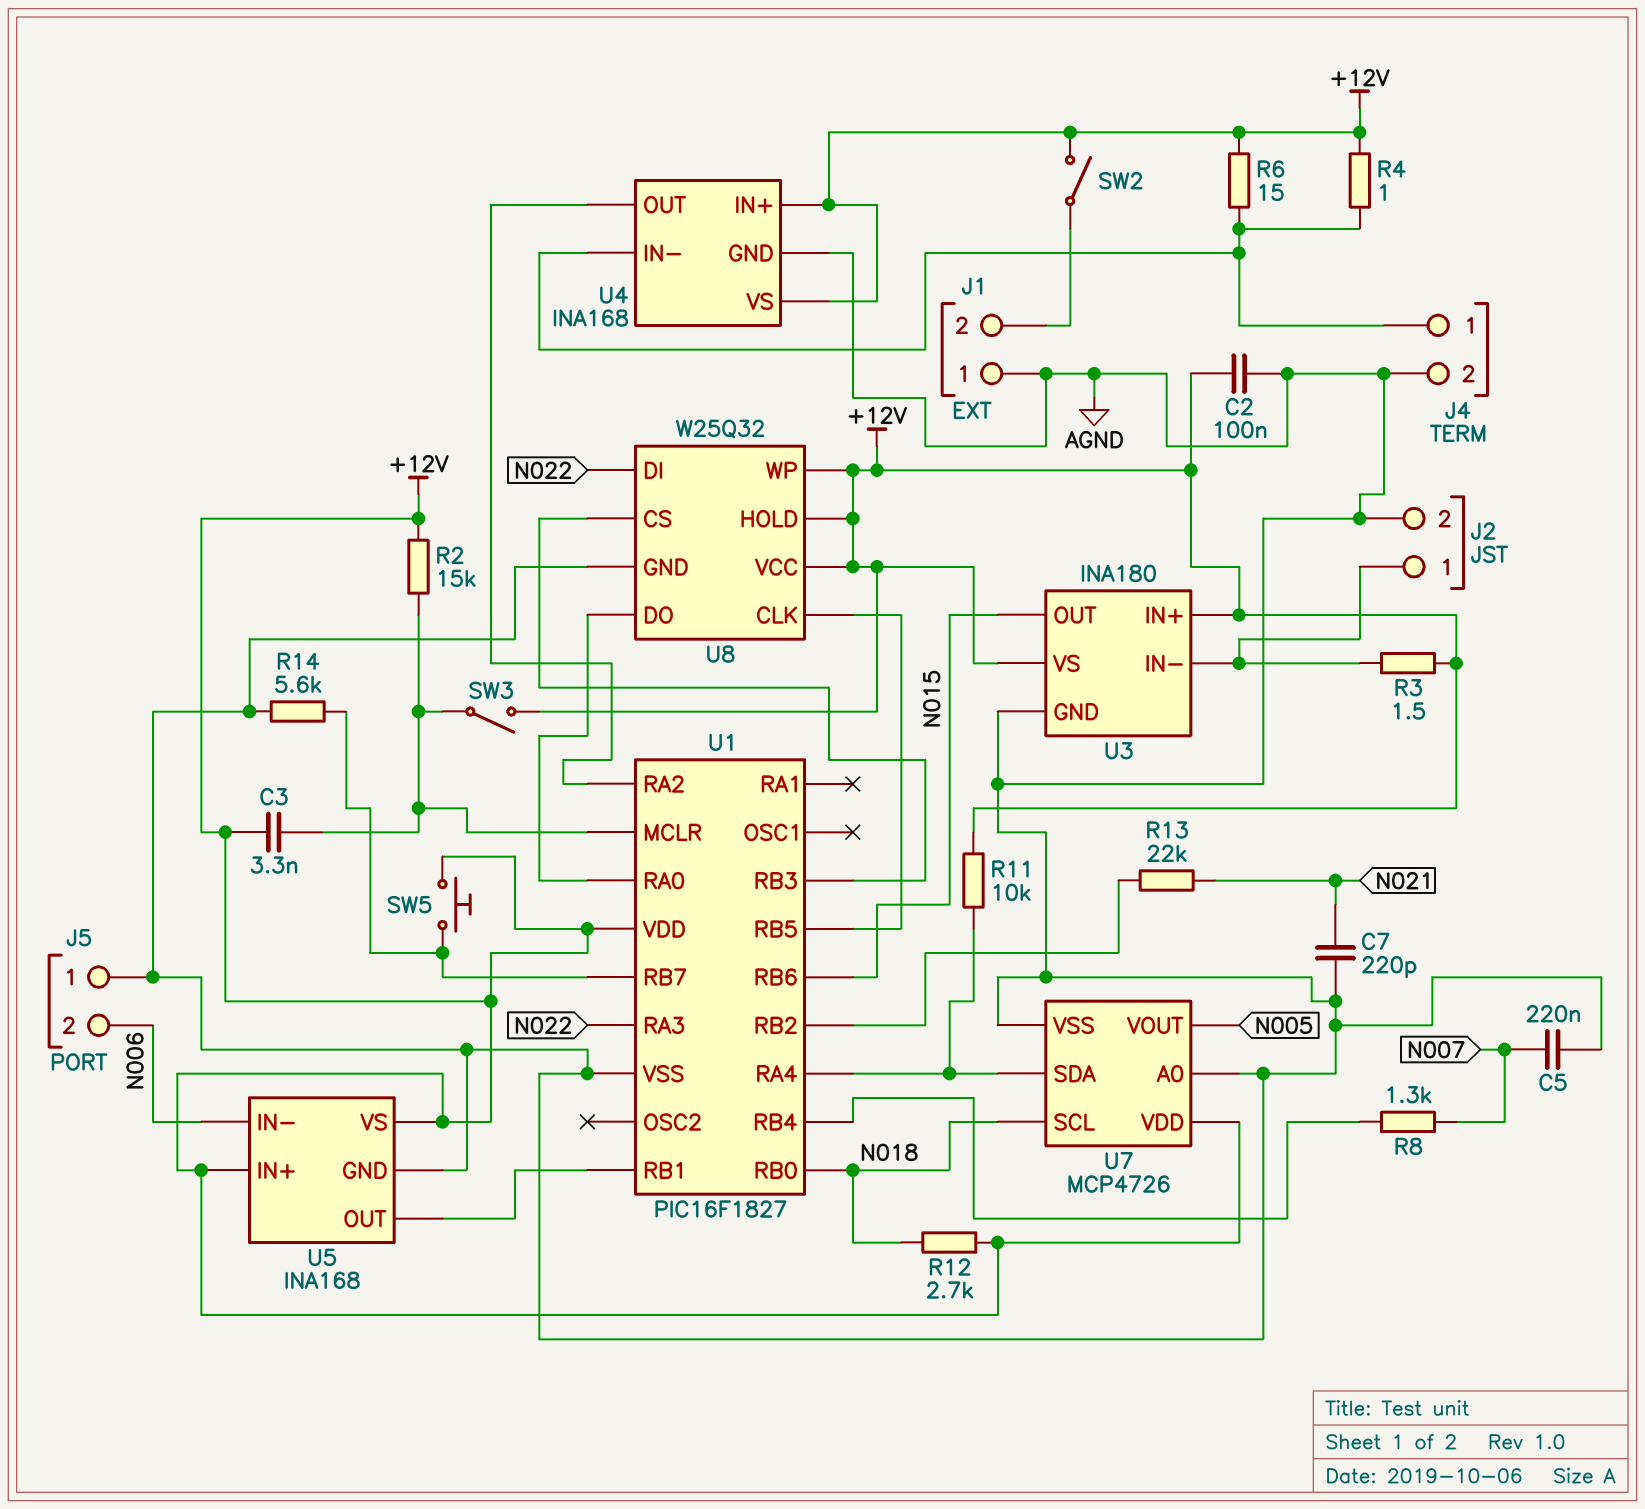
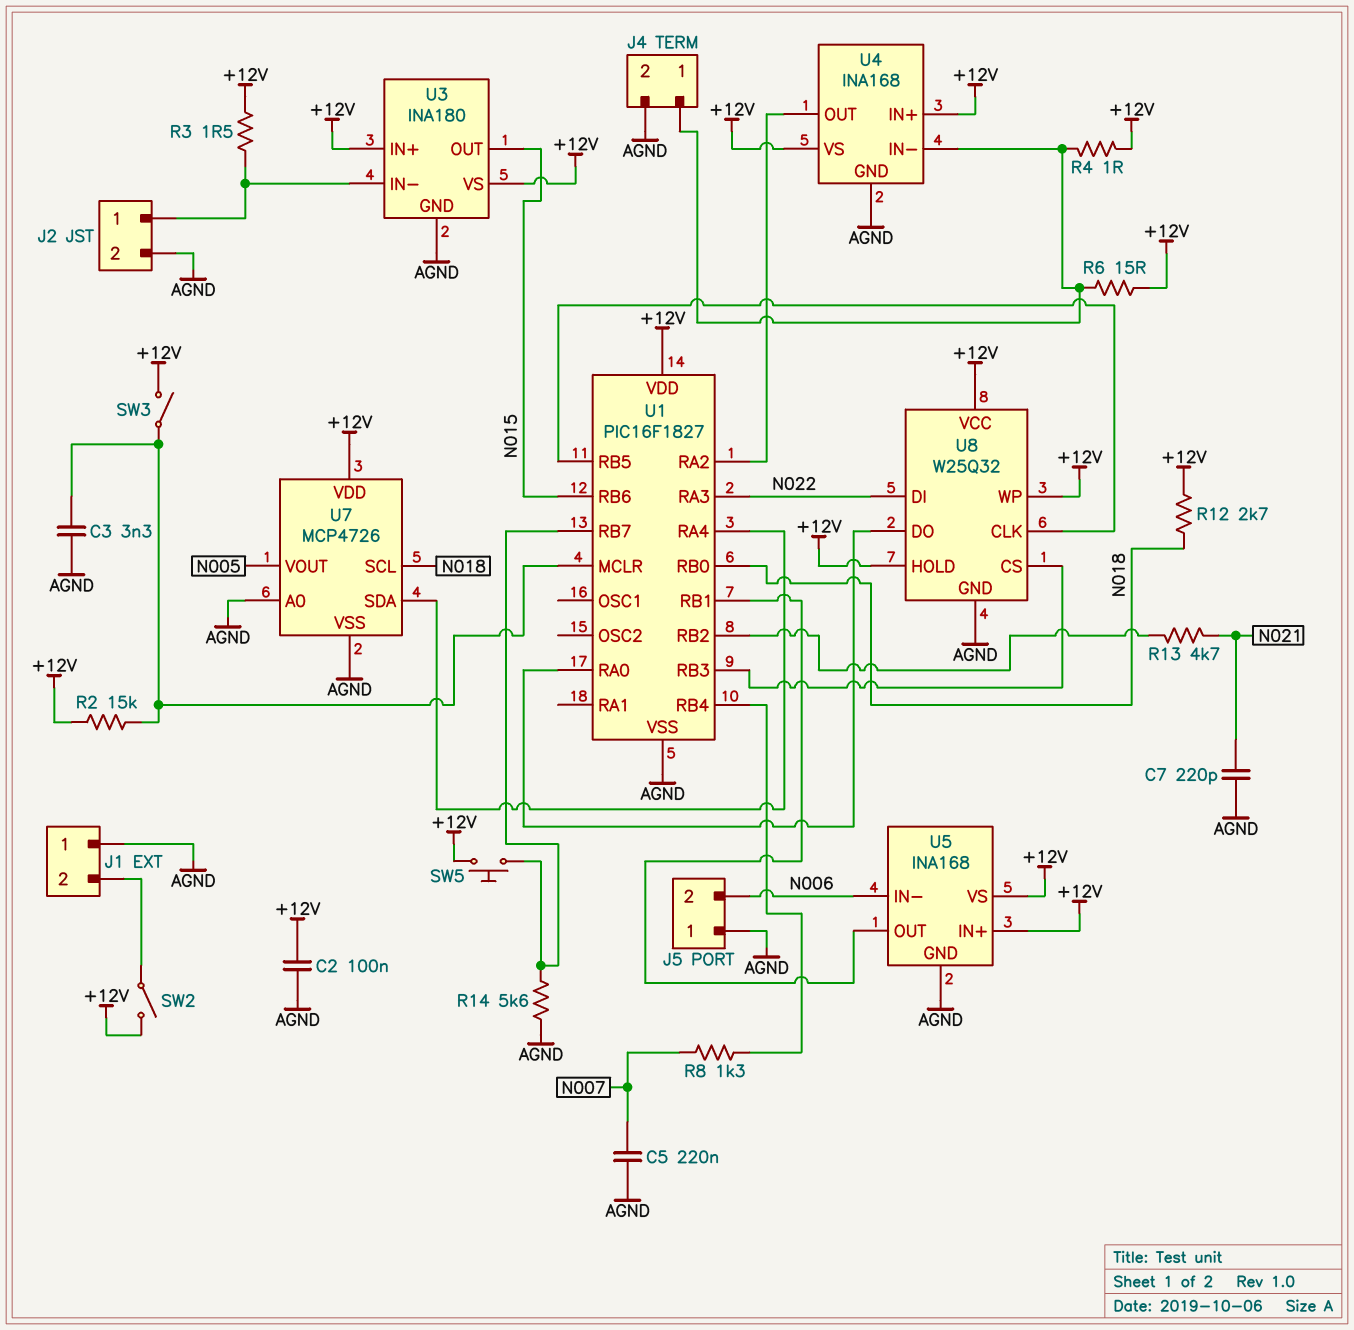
C3: 3.3nF (+12V, U1/MCLR) -> 3.3nF (AGND, U1/MCLR)
R11: 10k (+12V, U1/RA4) -> none
R13: 22k (N021, U1/RB2) -> 4.7k (N021, U1/RB2)

